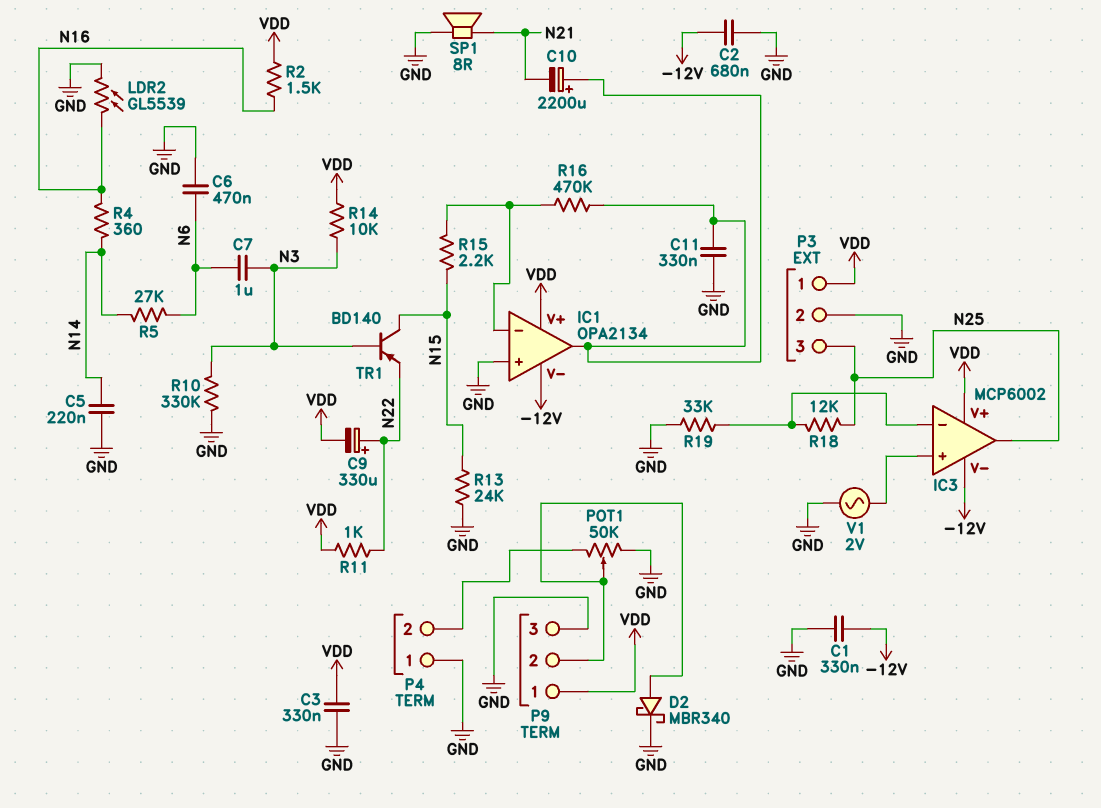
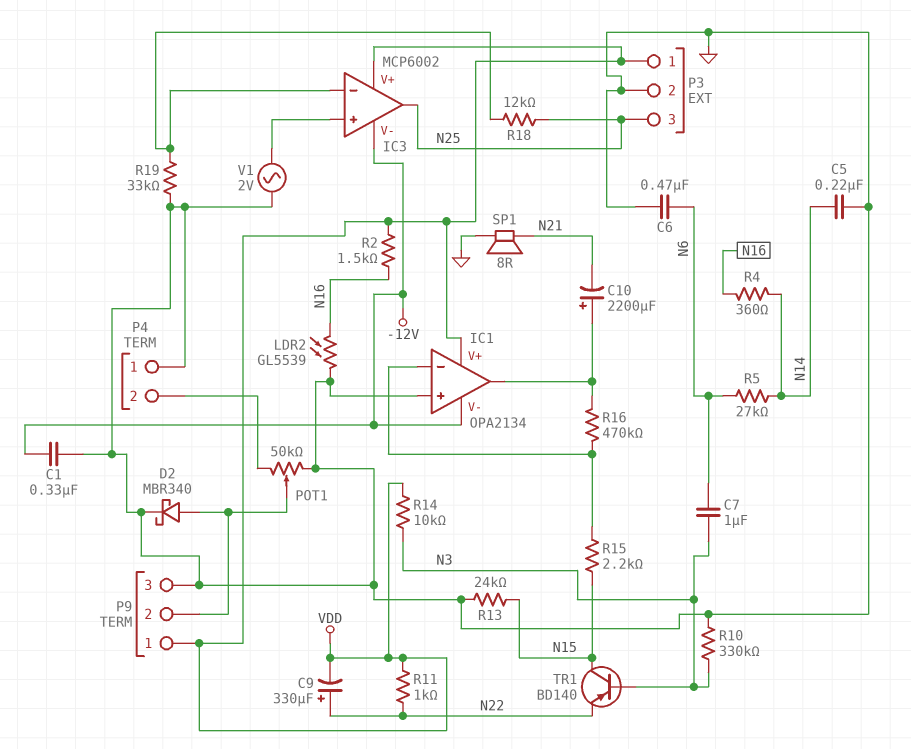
C2: 680nF (-12V, GND) -> none
C3: 330nF (GND, VDD) -> none
C11: 330nF (GND, IC1/out) -> none

